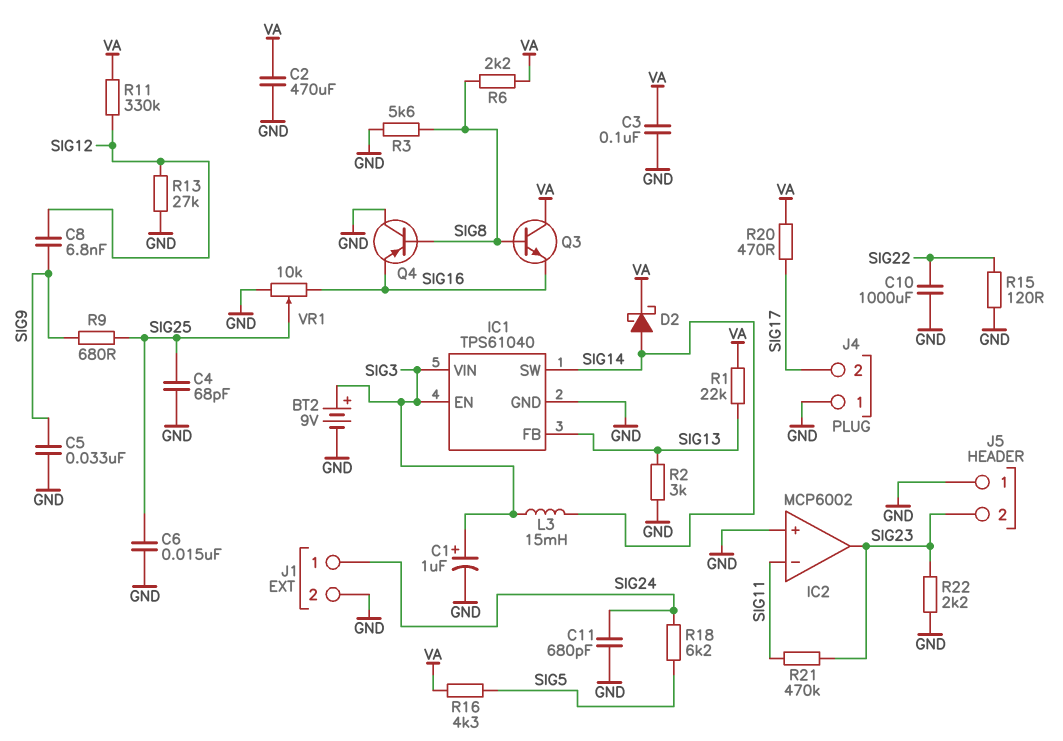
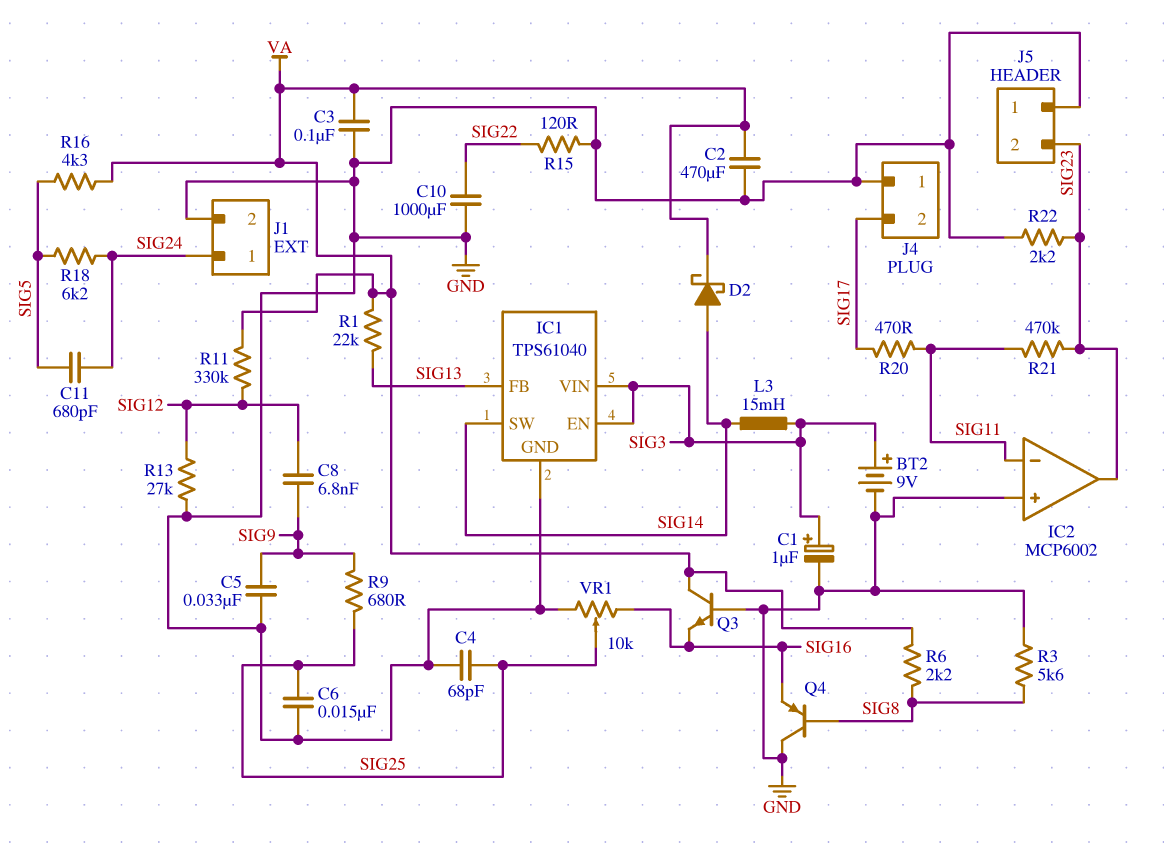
C11: 680pF (GND, SIG24) -> 680pF (SIG5, SIG24)
Q3: NPN (B SIG8, C VA, E SIG16) -> NPN (B GND, C VA, E SIG16)
R2: 3k (GND, SIG13) -> none
R20: 470 (SIG17, VA) -> 470 (SIG11, SIG17)

